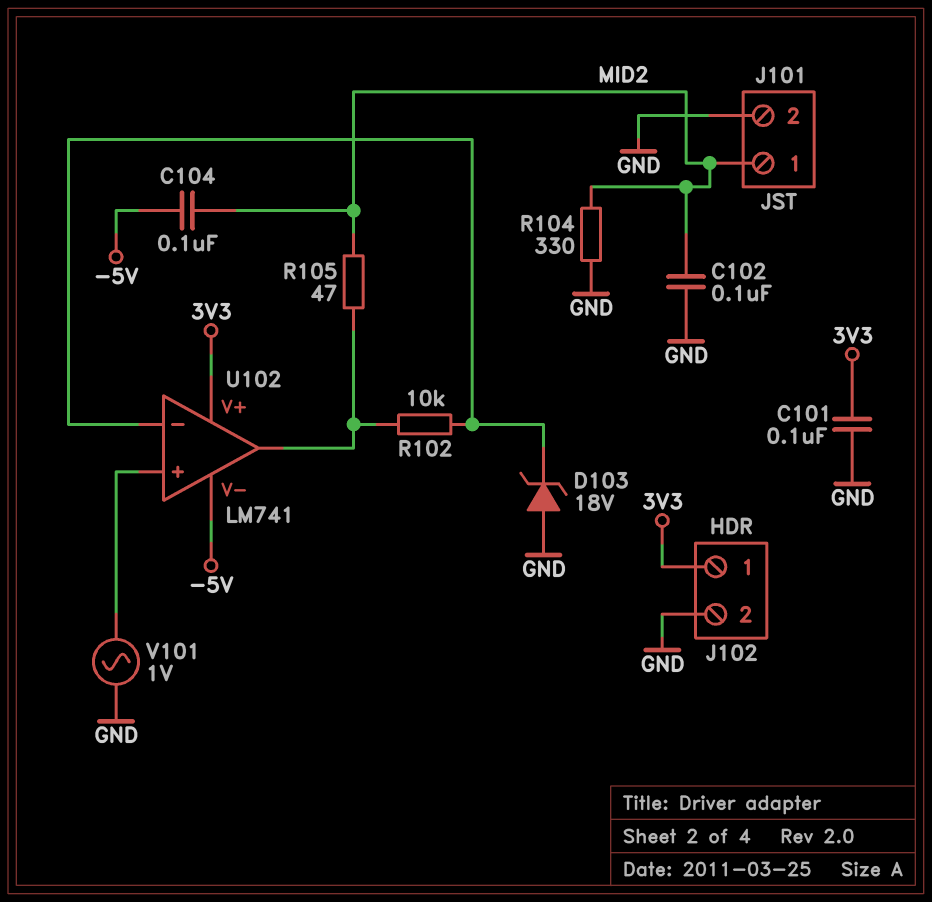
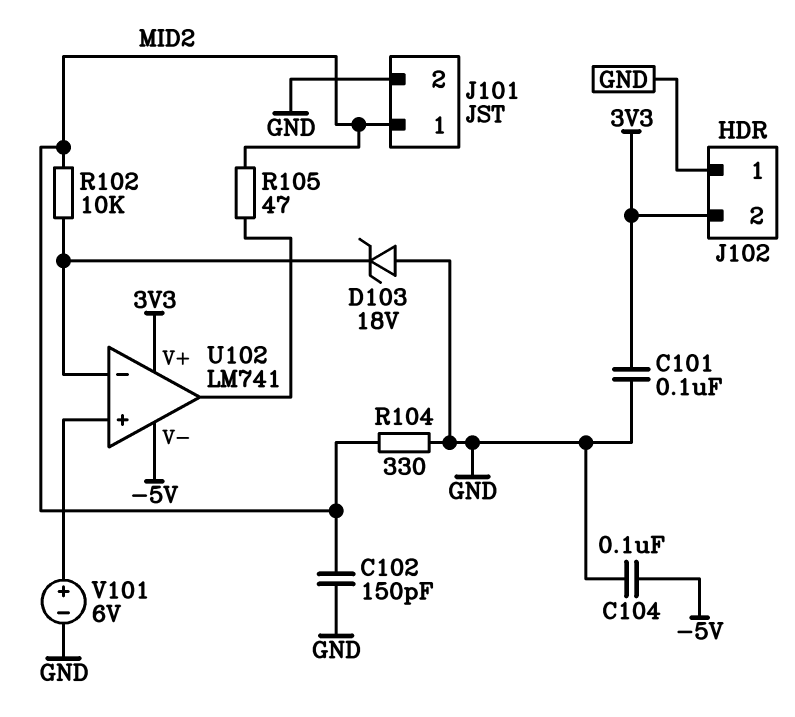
C102: 100nF (GND, MID2) -> 150pF (GND, MID2)
C104: 100nF (-5V, MID2) -> 100nF (-5V, GND)
J102 pin 1: 3V3 -> GND
J102 pin 2: GND -> 3V3
R102: 10k (U102/in-, U102/out) -> 10k (MID2, U102/in-)
V101: AC 1V (GND, U102/in+) -> 6V (plus U102/in+, minus GND)

